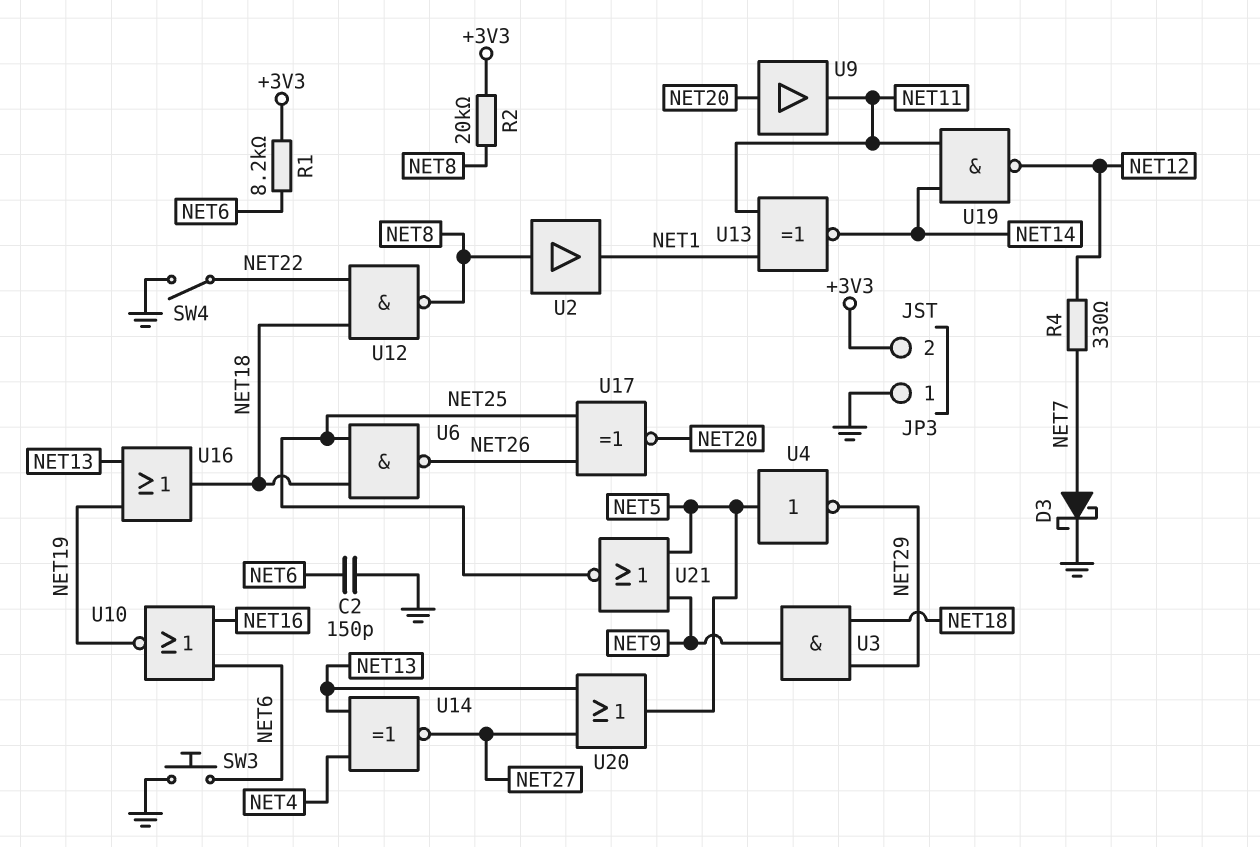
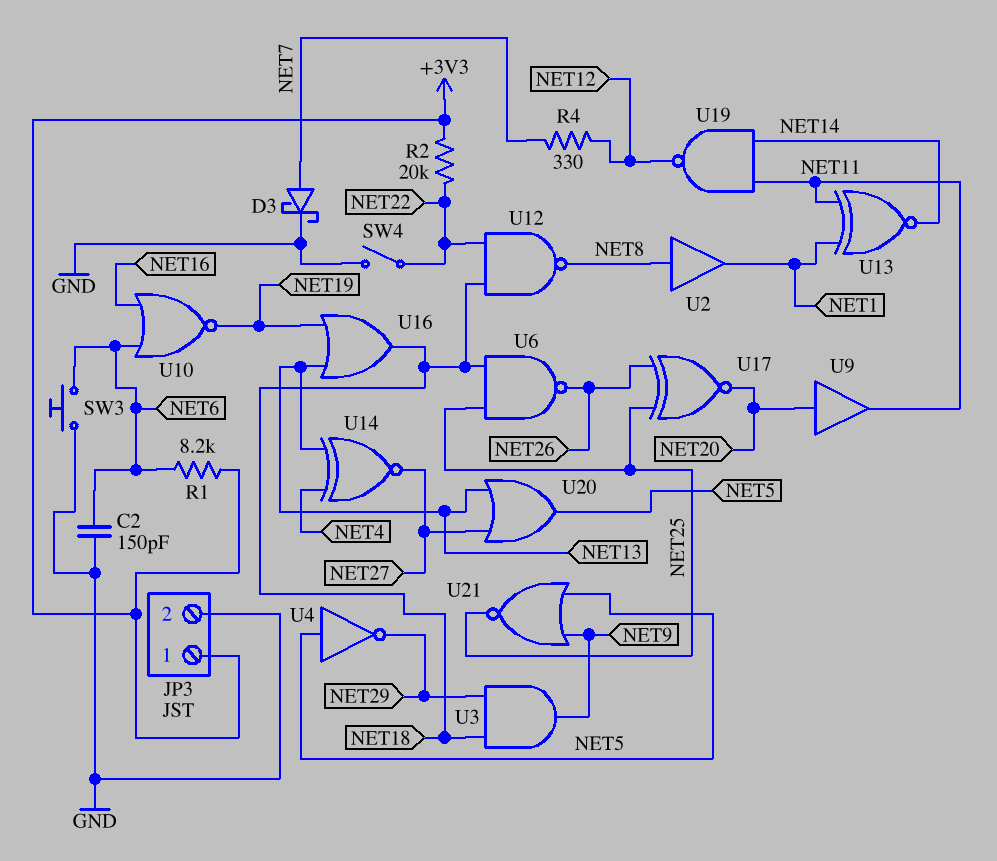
JP3 pin 1: GND -> +3V3
JP3 pin 2: +3V3 -> GND
R2: 20k (+3V3, NET8) -> 20k (+3V3, NET22)

